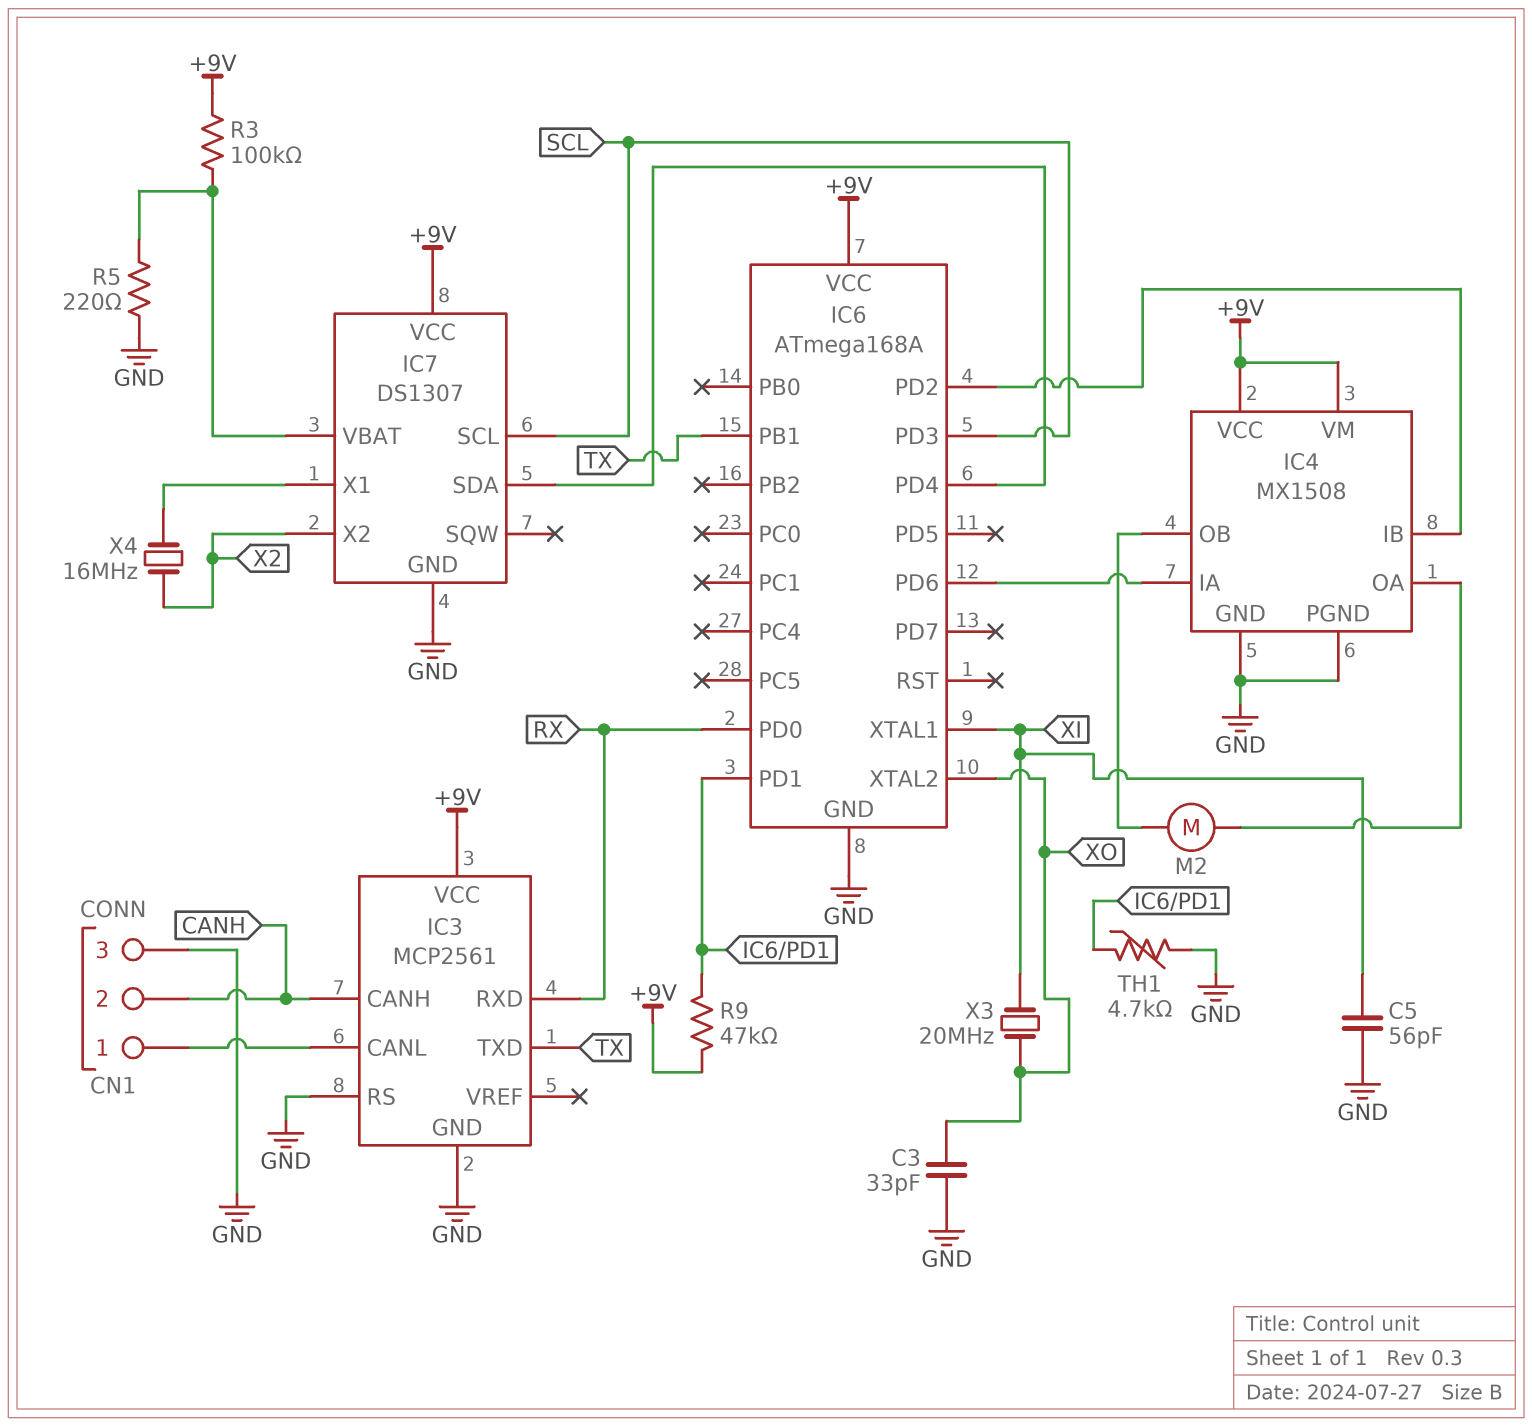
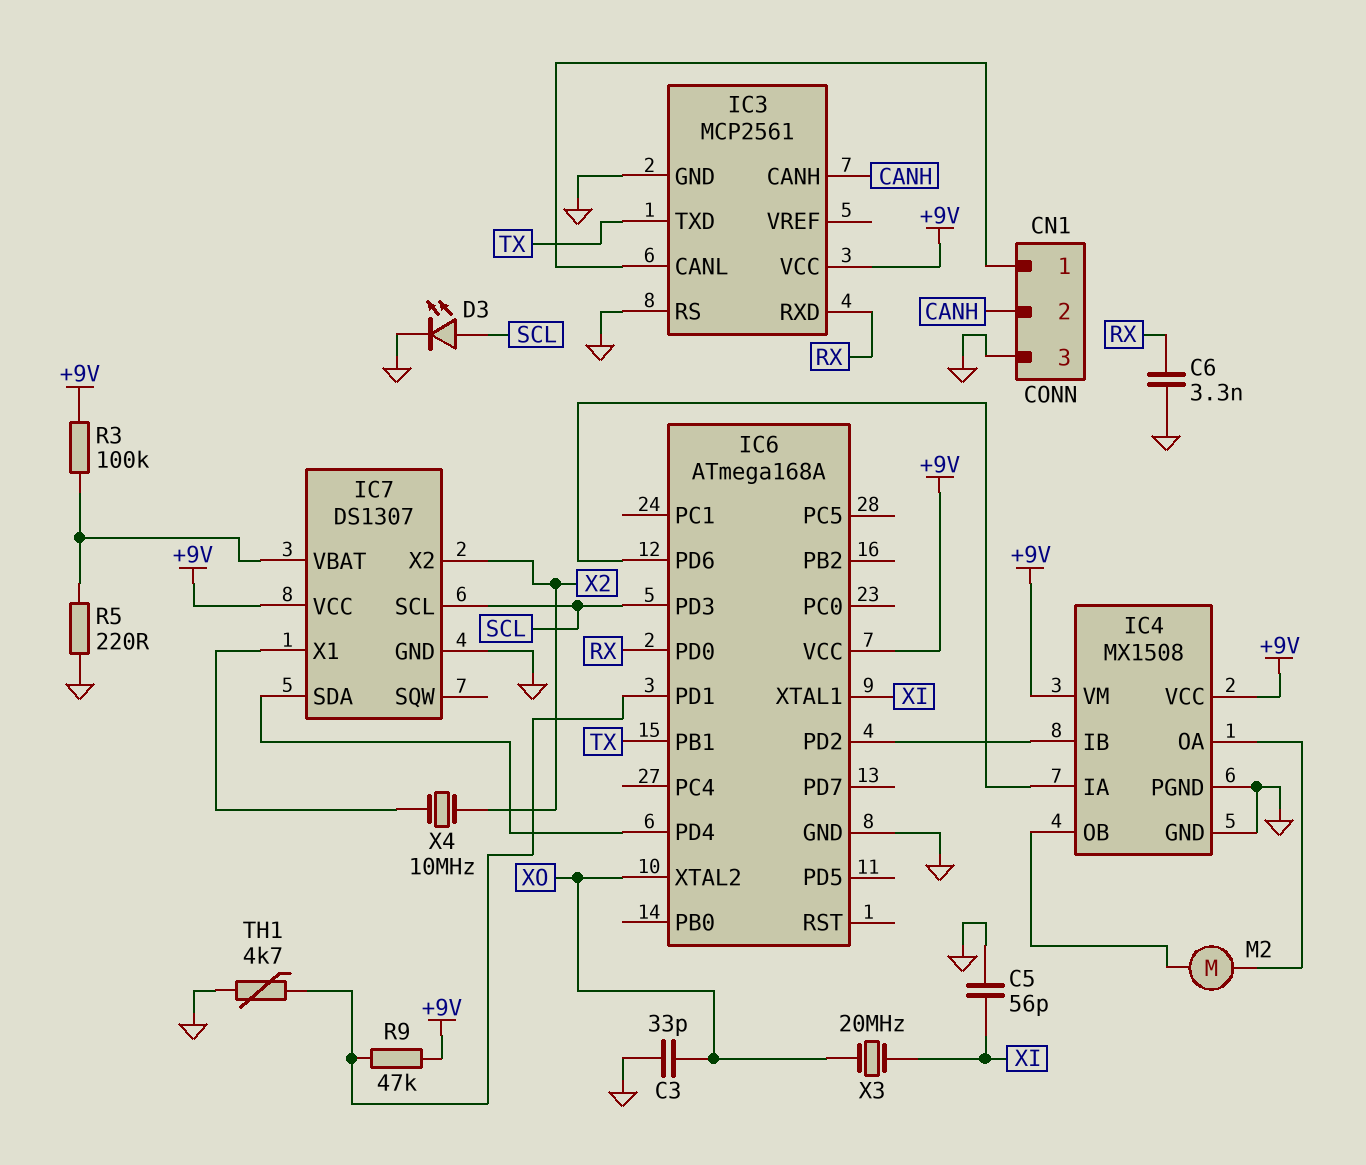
C6: none -> 3.3nF (GND, RX)
D3: none -> LED (A SCL, K GND)
X4: 16MHz (IC7/X1, X2) -> 10MHz (IC7/X1, X2)

